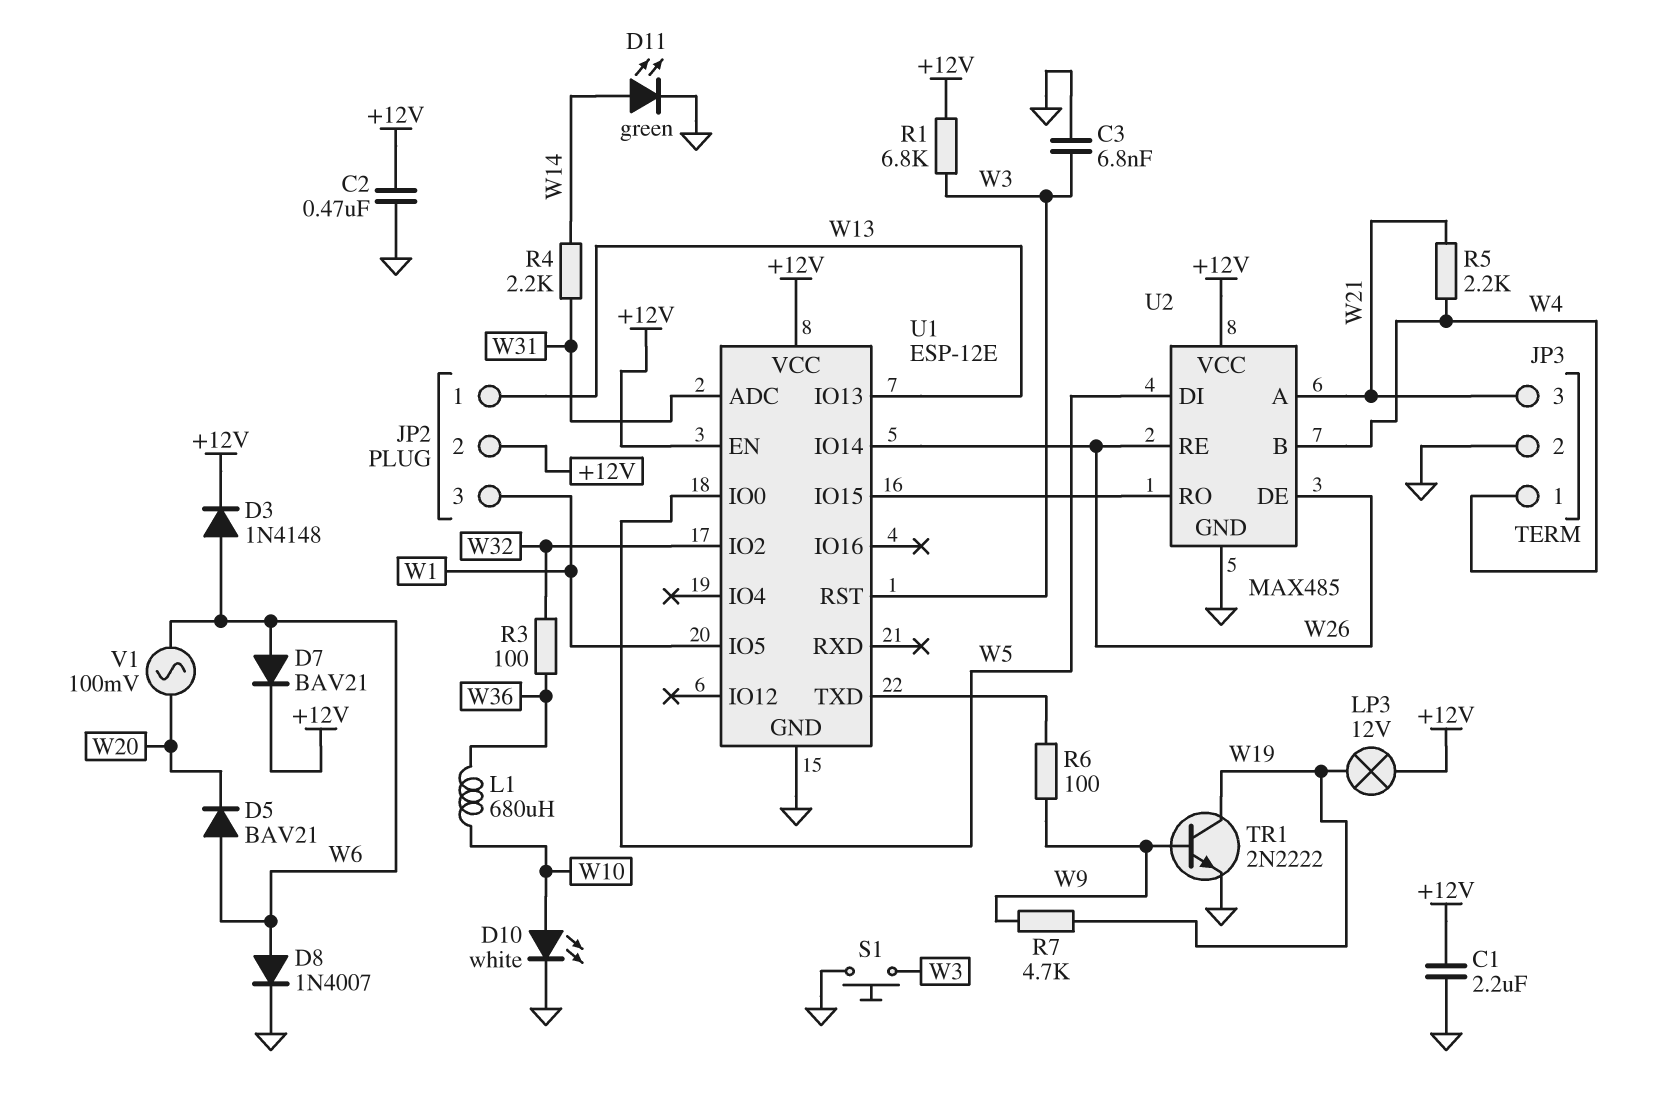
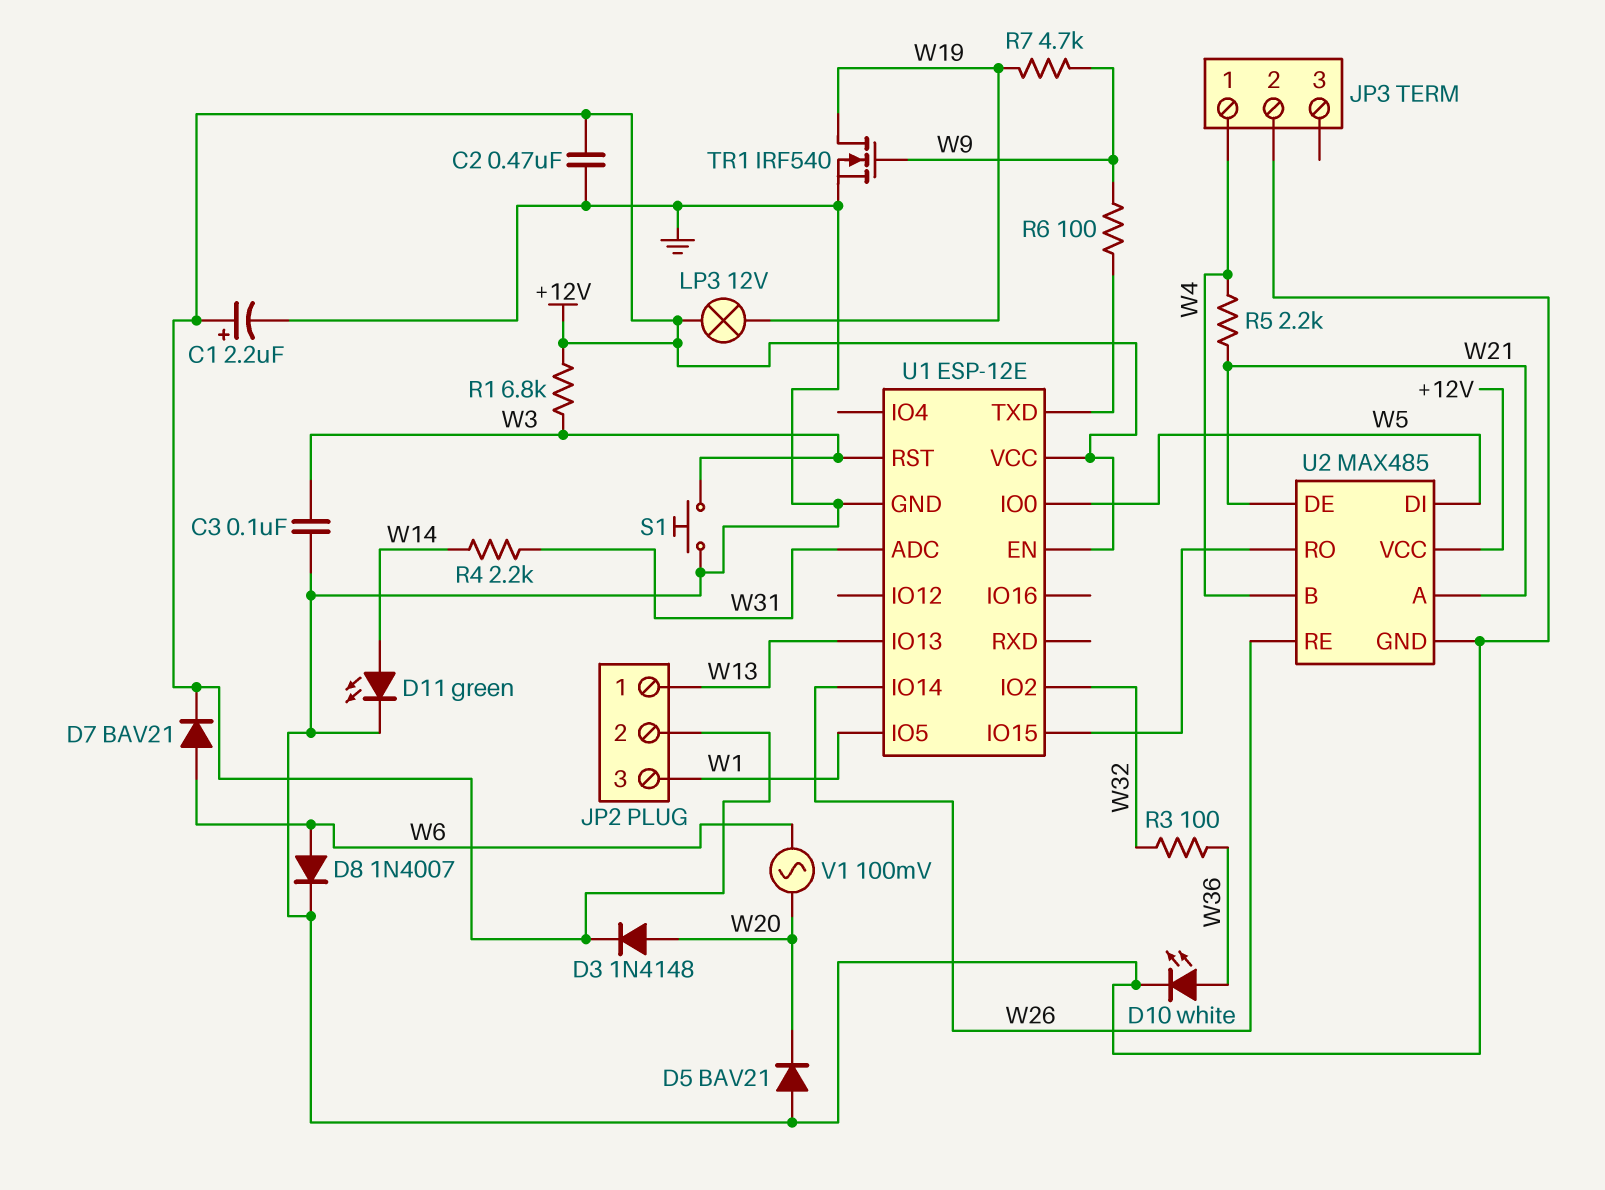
C1: 2.2uF (+12V, GND) -> 2.2uF (plus +12V, minus GND)
C3: 6.8nF (GND, W3) -> 100nF (GND, W3)
D3: diode 1N4148 (A W6, K +12V) -> diode 1N4148 (A W20, K +12V)
D5: diode BAV21 (A W6, K W20) -> diode BAV21 (A GND, K W20)
D10: LED white (A W10, K GND) -> LED white (A W36, K GND)
JP3 pin 3: W21 -> none
L1: 680uH (W10, W36) -> none
TR1: NPN 2N2222 (B W9, C W19, E GND) -> NMOS IRF540 (G W9, D W19, S GND)
U2 pin DE: W26 -> W21

